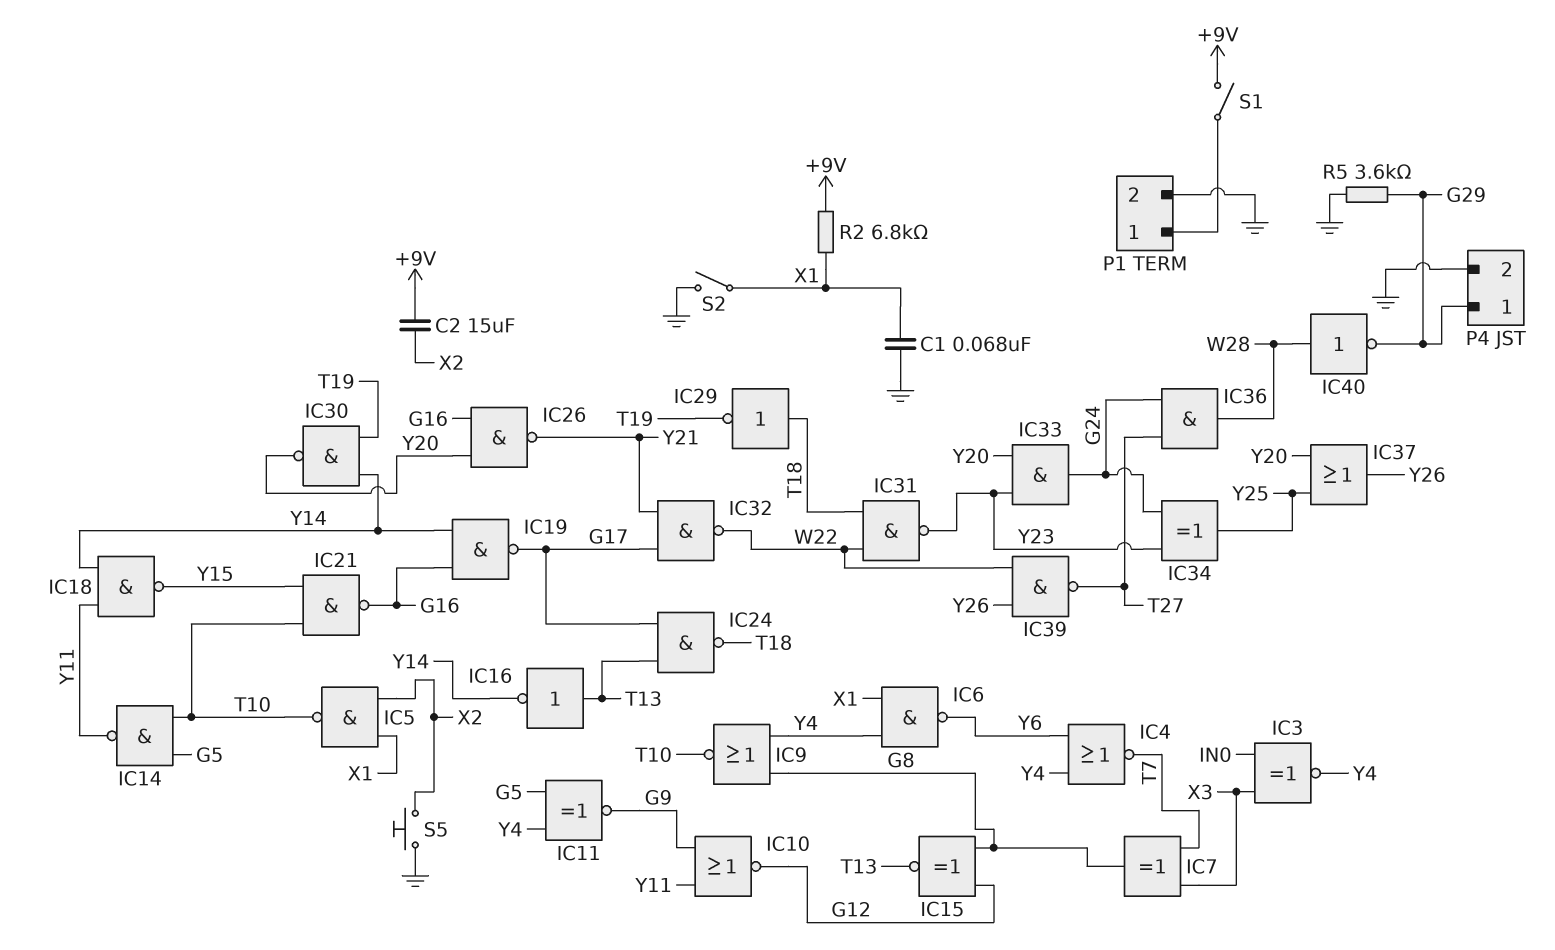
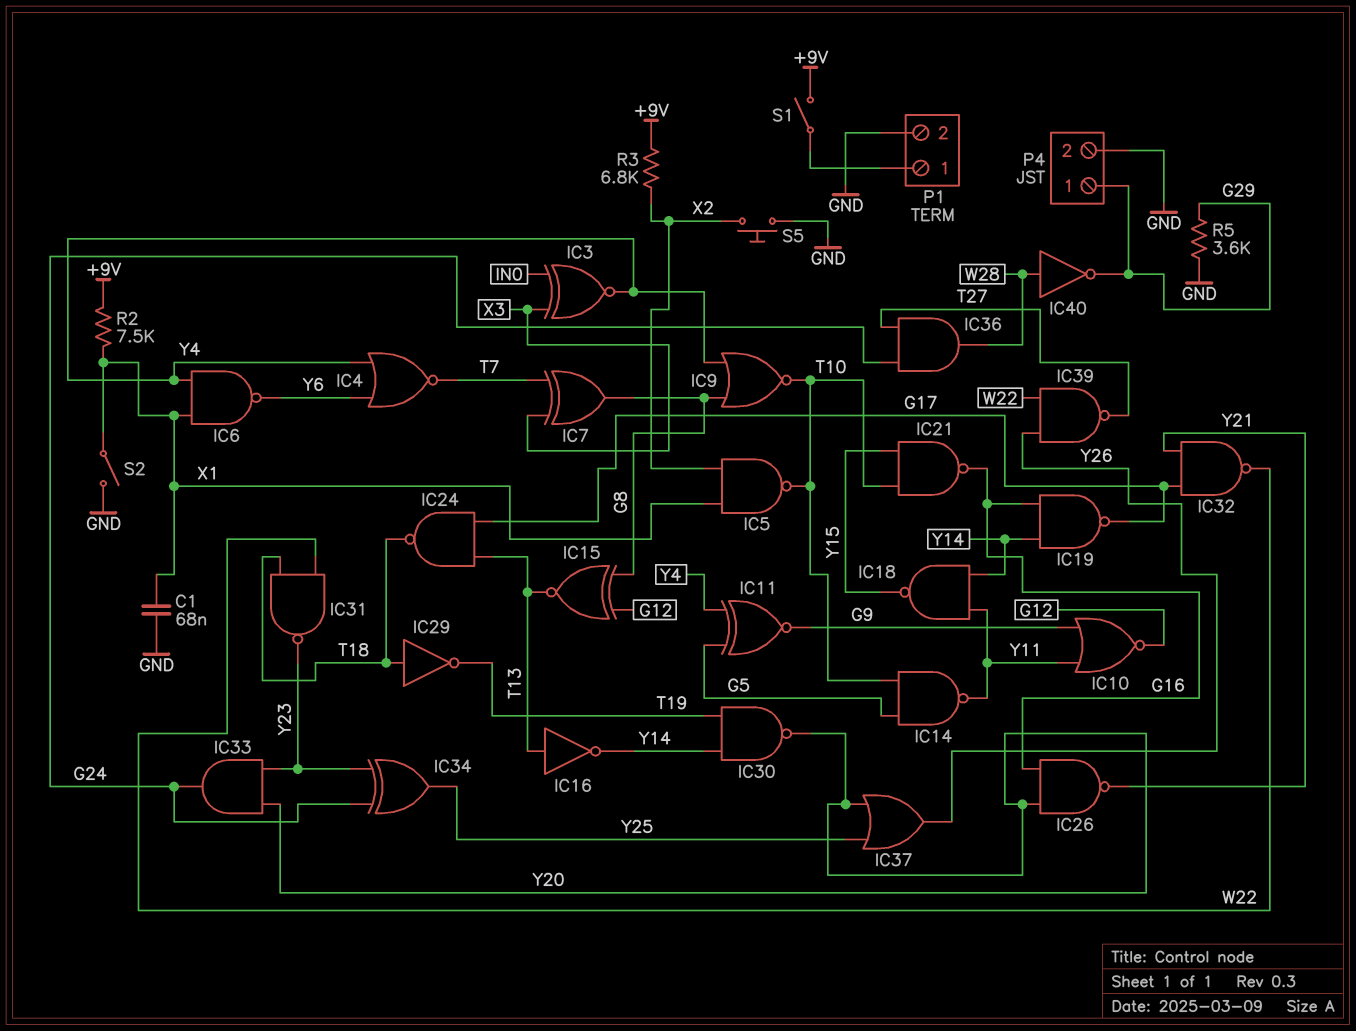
C2: 15uF (+9V, X2) -> none
R2: 6.8k (+9V, X1) -> 7.5k (+9V, X1)
R3: none -> 6.8k (+9V, X2)

